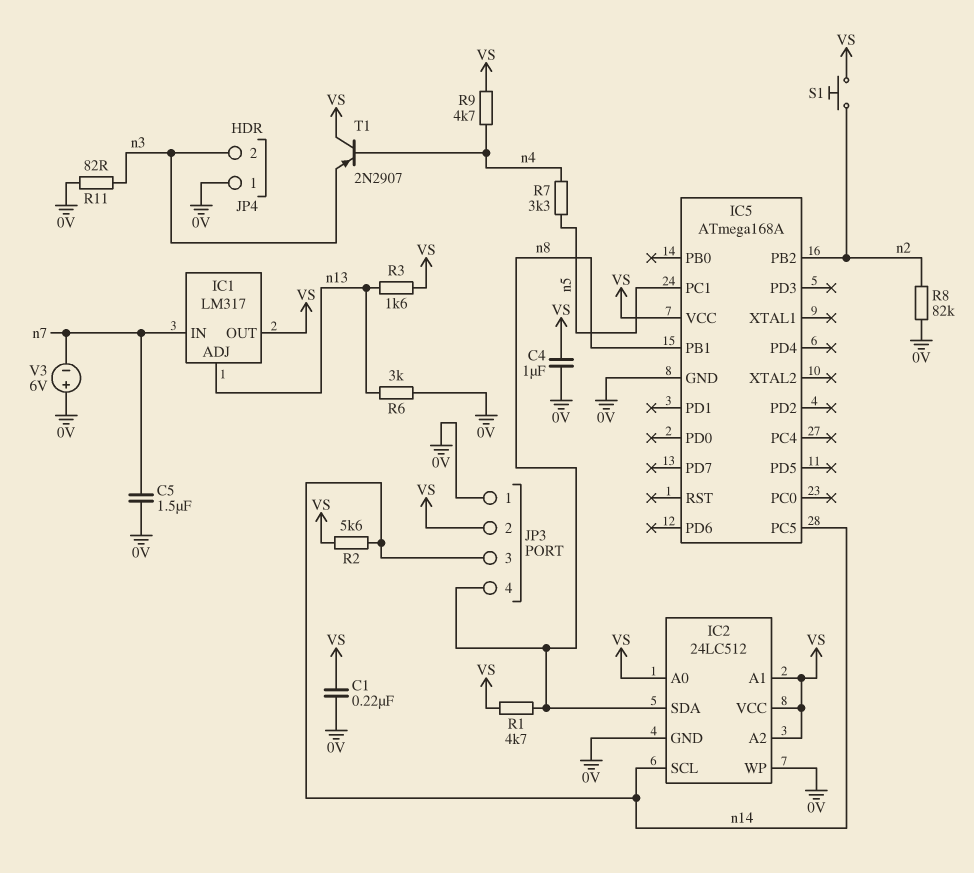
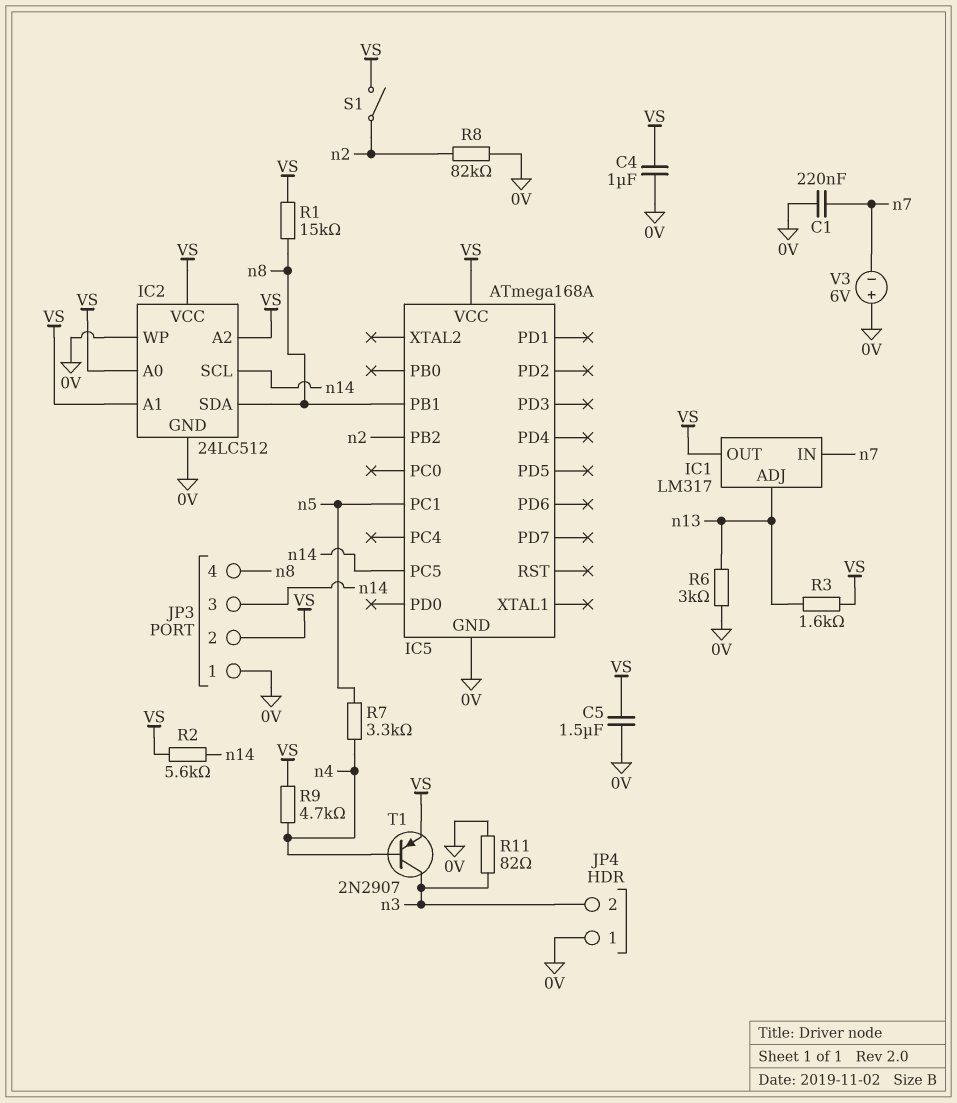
C1: 220nF (0V, VS) -> 220nF (0V, n7)
C5: 1.5uF (0V, n7) -> 1.5uF (0V, VS)
R1: 4.7k (VS, n8) -> 15k (VS, n8)
S1: button (VS, n2) -> switch (VS, n2)
T1: PNP 2N2907 (B n4, C VS, E n3) -> PNP 2N2907 (B n4, C n3, E VS)

